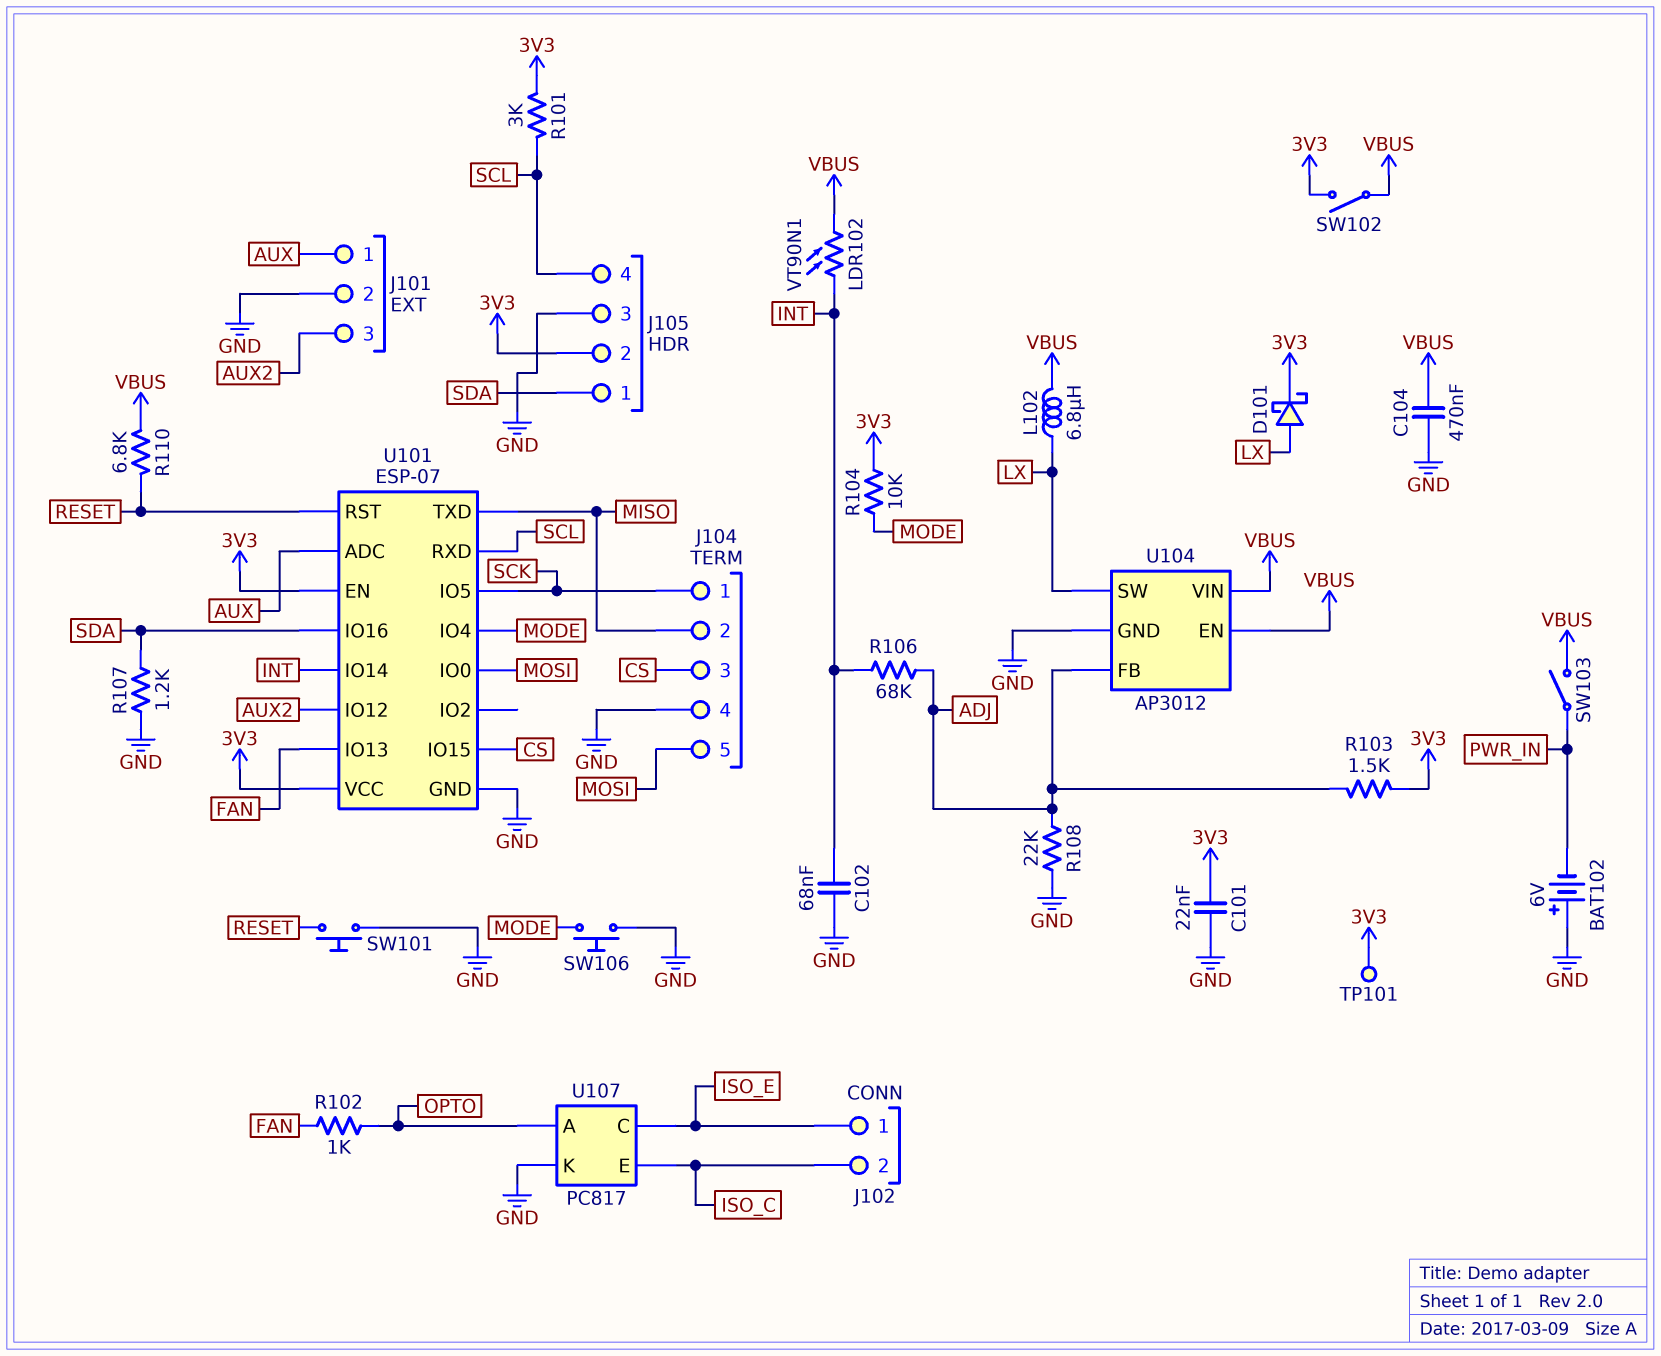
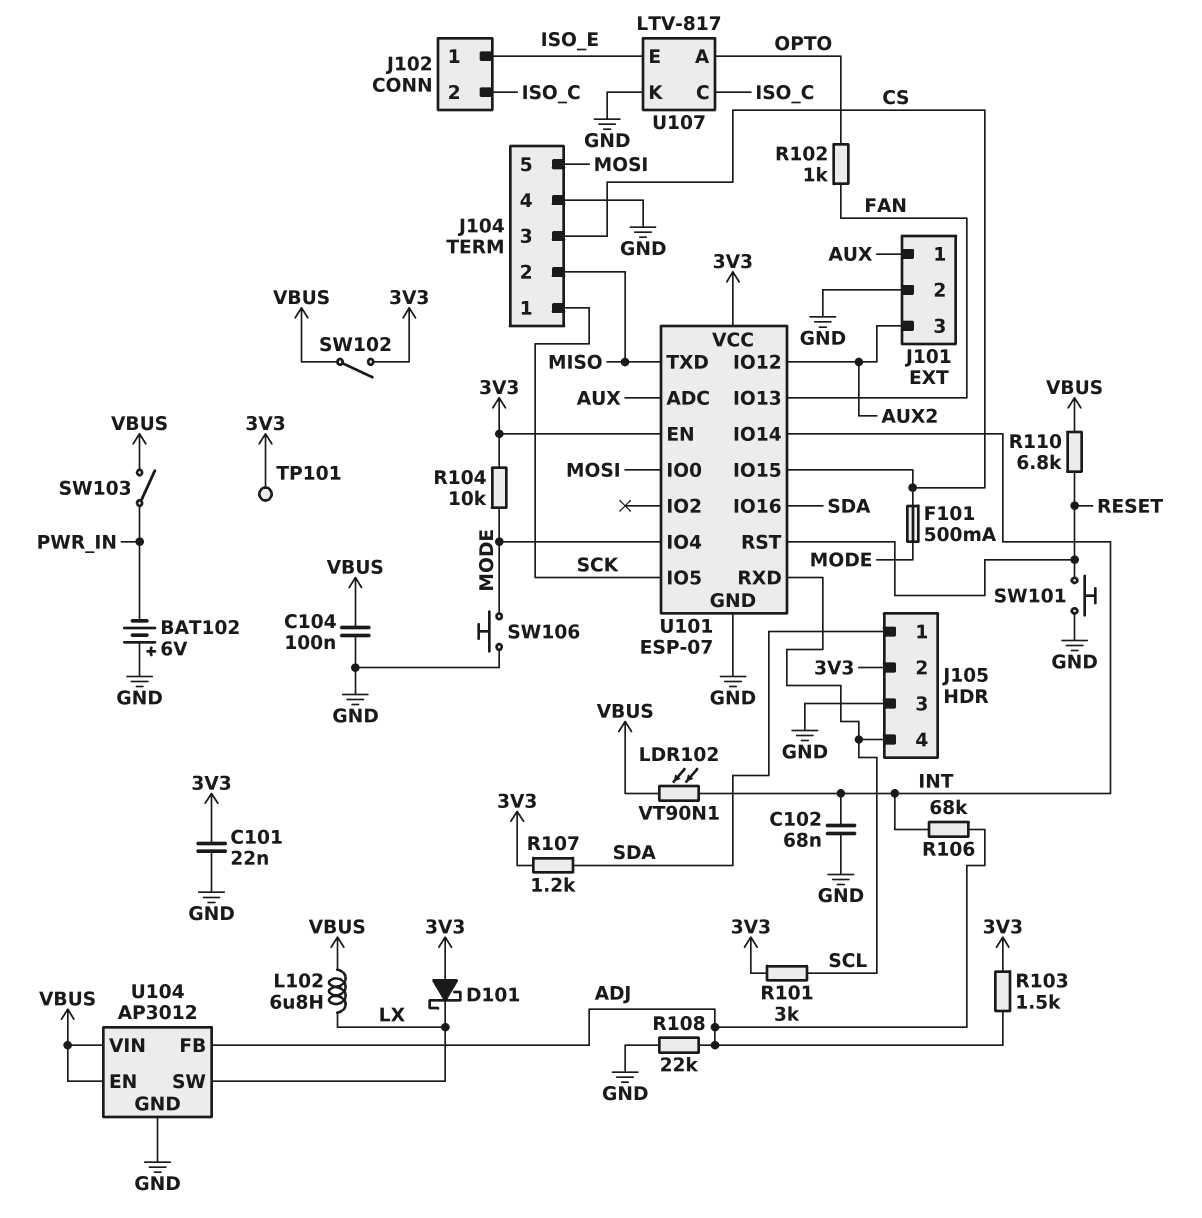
C104: 470nF (GND, VBUS) -> 100nF (GND, VBUS)
D101: schottky (A LX, K 3V3) -> schottky (A 3V3, K LX)
F101: none -> 500mA (CS, MODE)
R107: 1.2k (GND, SDA) -> 1.2k (3V3, SDA)
U107: PC817 -> LTV-817
U107 pin C: ISO_E -> ISO_C
U107 pin E: ISO_C -> ISO_E

